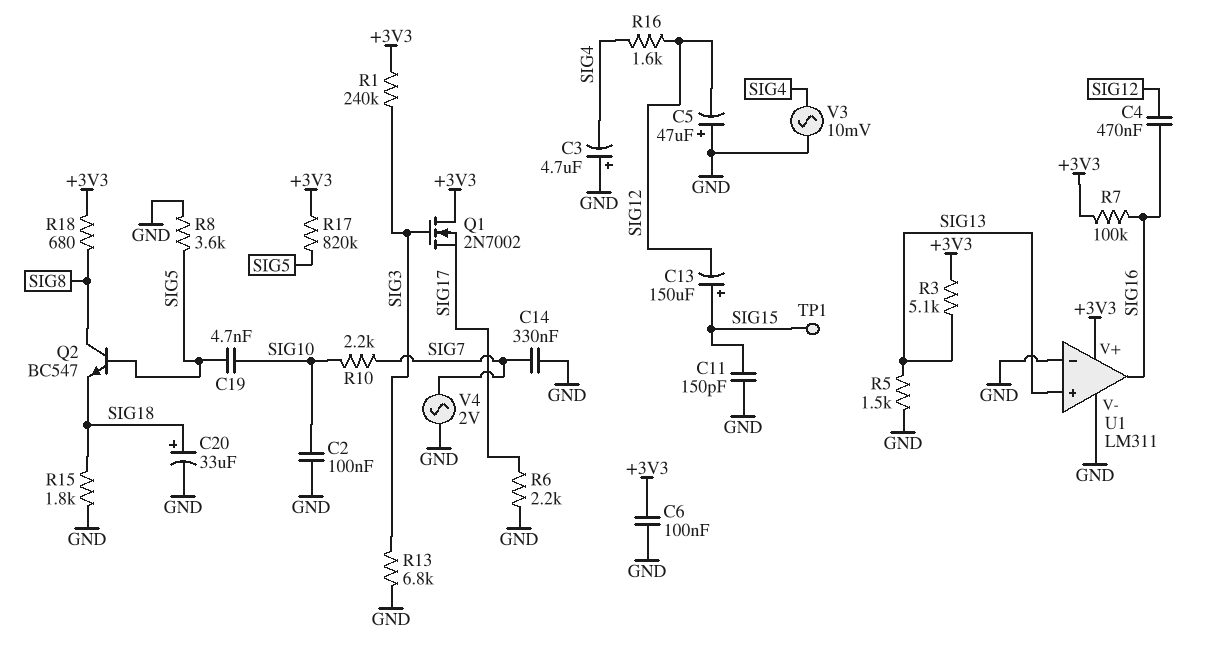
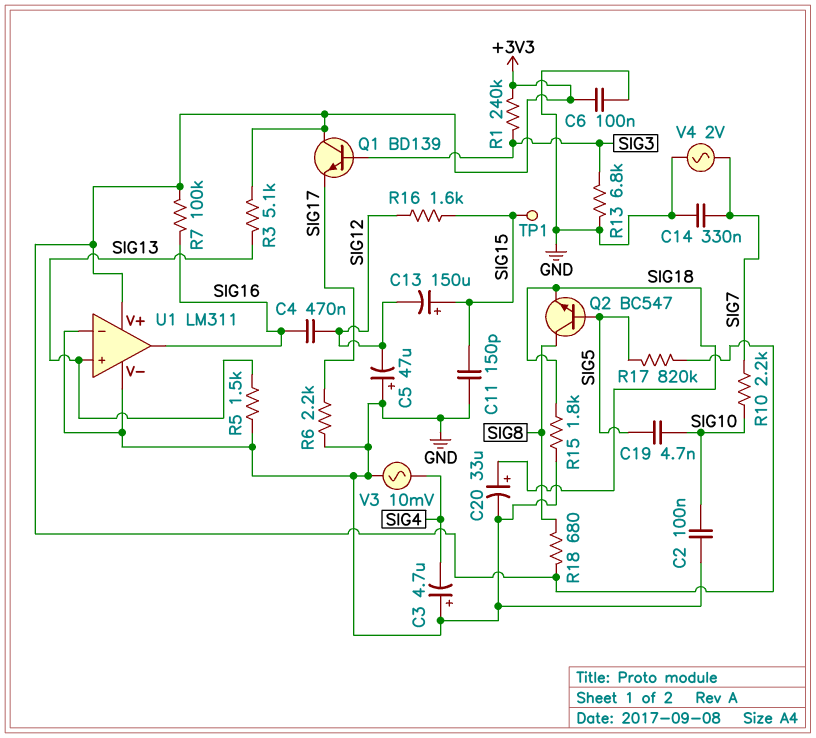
Q1: NMOS 2N7002 (G SIG3, D +3V3, S SIG17) -> NPN BD139 (B SIG3, C +3V3, E SIG17)
R8: 3.6k (GND, SIG5) -> none
R16: 1.6k (SIG4, SIG12) -> 1.6k (SIG12, SIG15)

